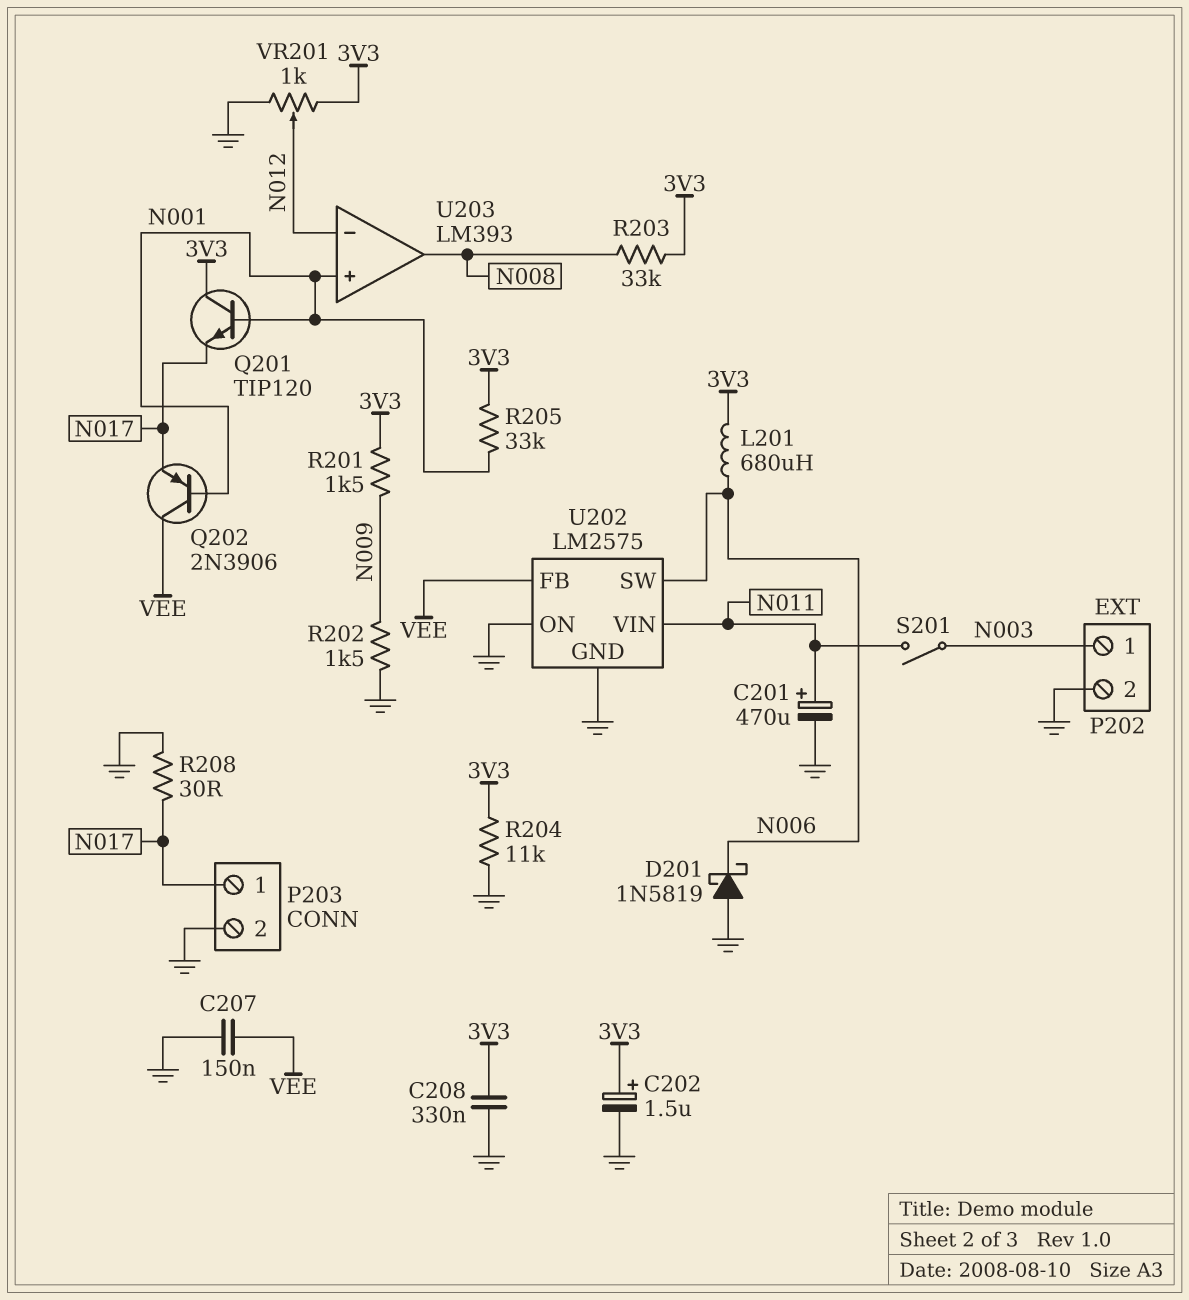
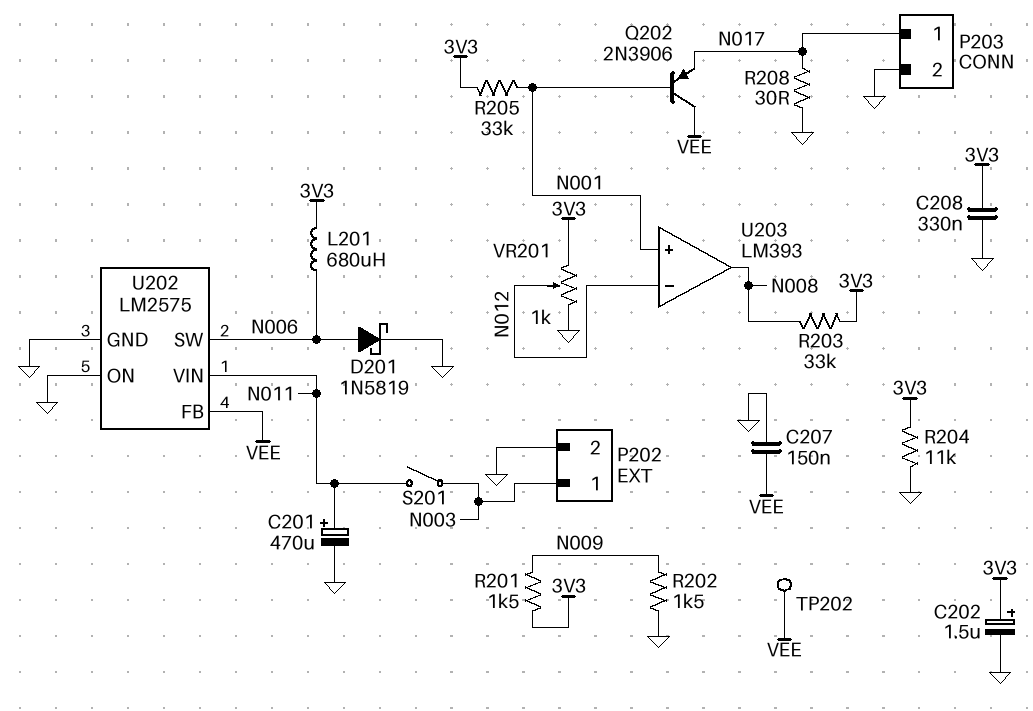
D201: schottky 1N5819 (A GND, K N006) -> schottky 1N5819 (A N006, K GND)
Q201: NPN TIP120 (B N001, C 3V3, E N017) -> none
TP202: none -> test point (VEE)

